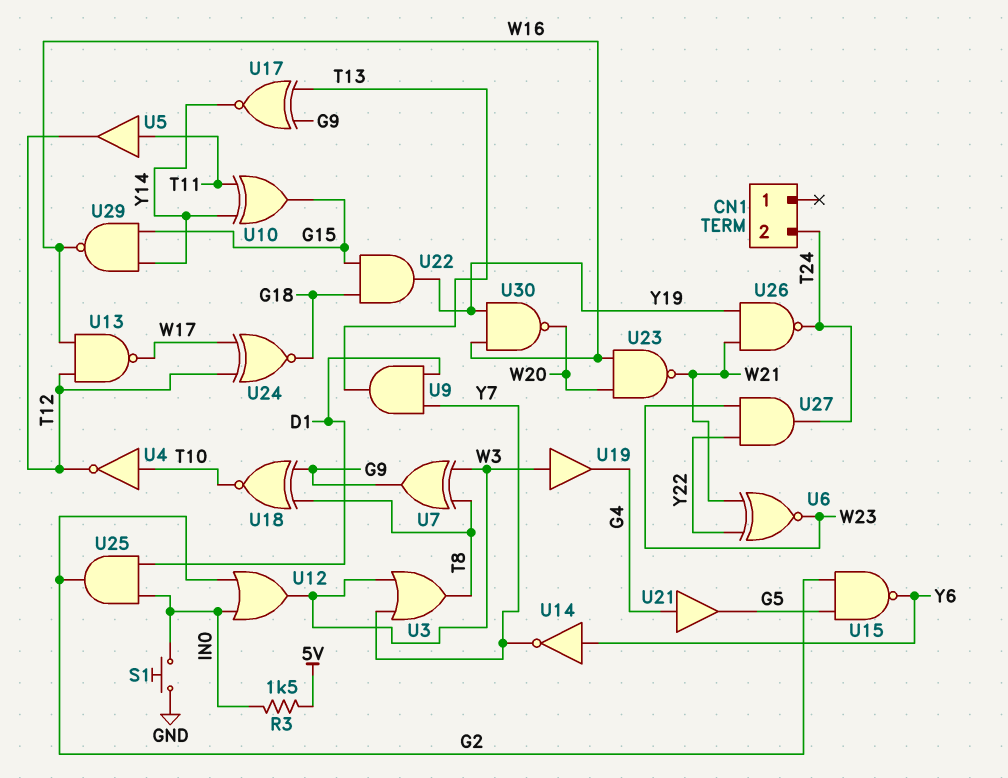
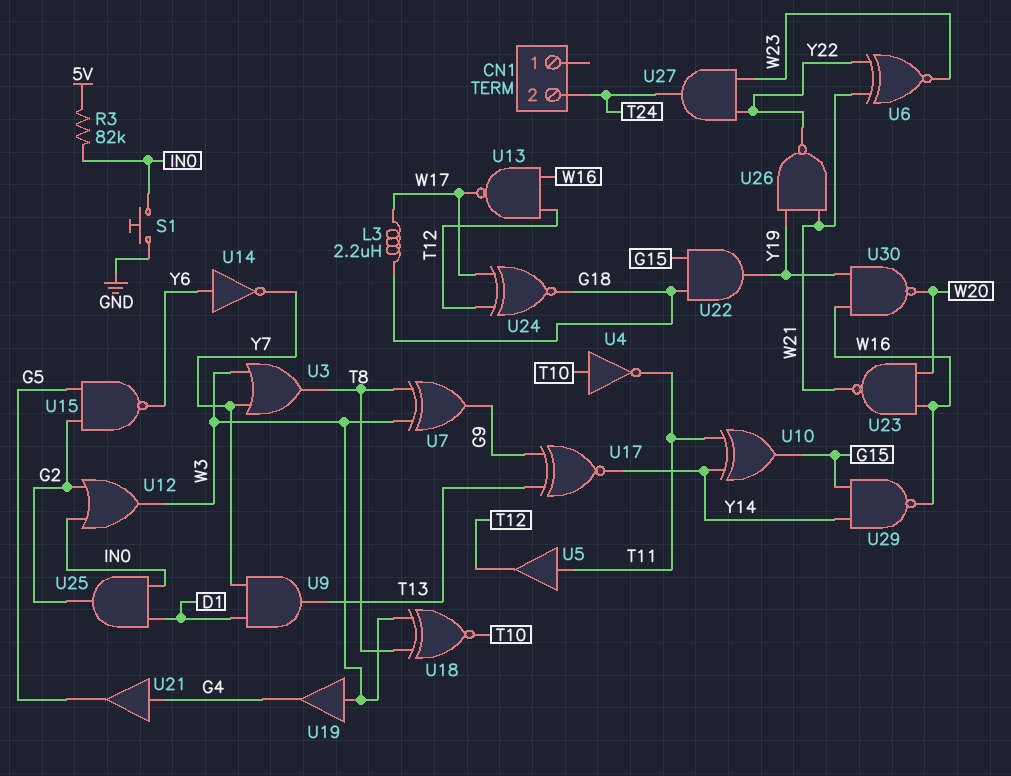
L3: none -> 2.2uH (G18, W17)
R3: 1.5k (5V, IN0) -> 82k (5V, IN0)
U4: NOT (in T10, out T12) -> NOT (in T10, out T11)
U18: XNOR (in G9, in T8, out T10) -> XNOR (in T8, in W3, out T10)
U26: NAND (in W21, in Y19, out T24) -> NAND (in W21, in Y19, out Y22)

